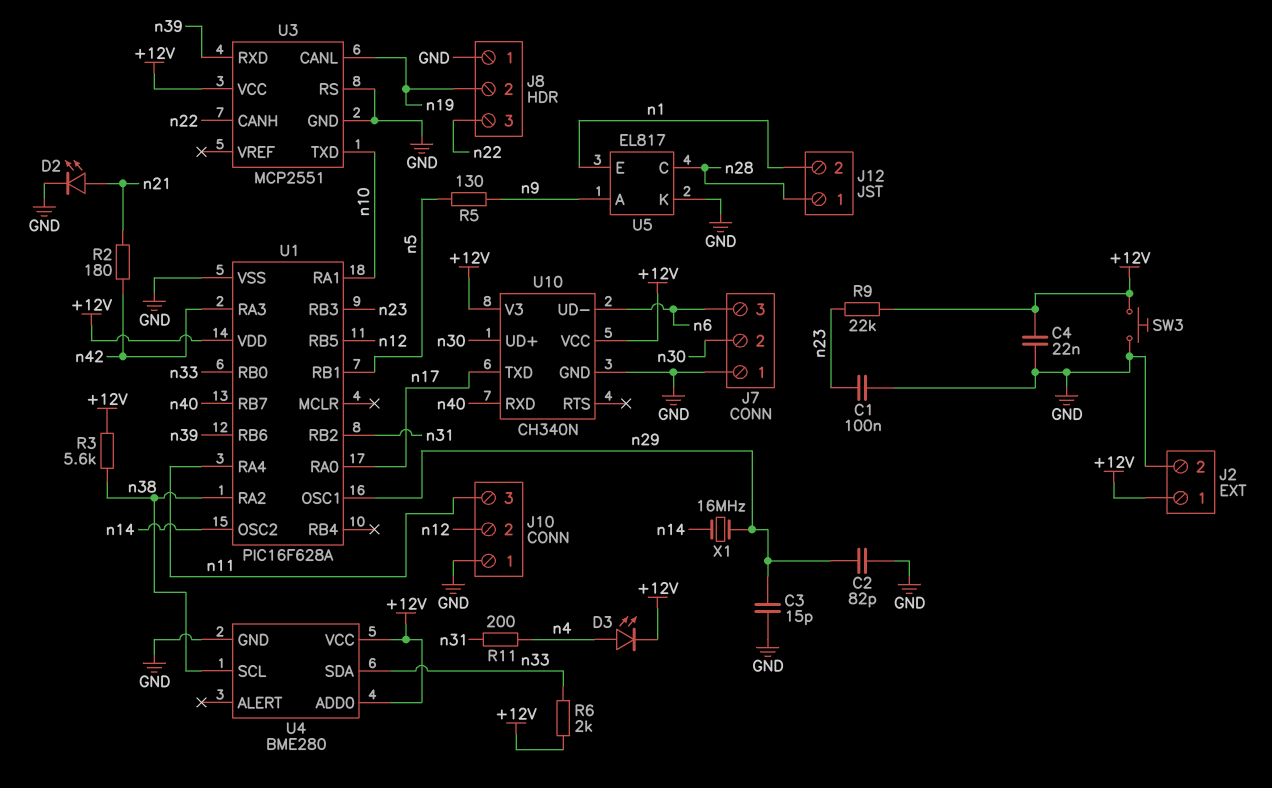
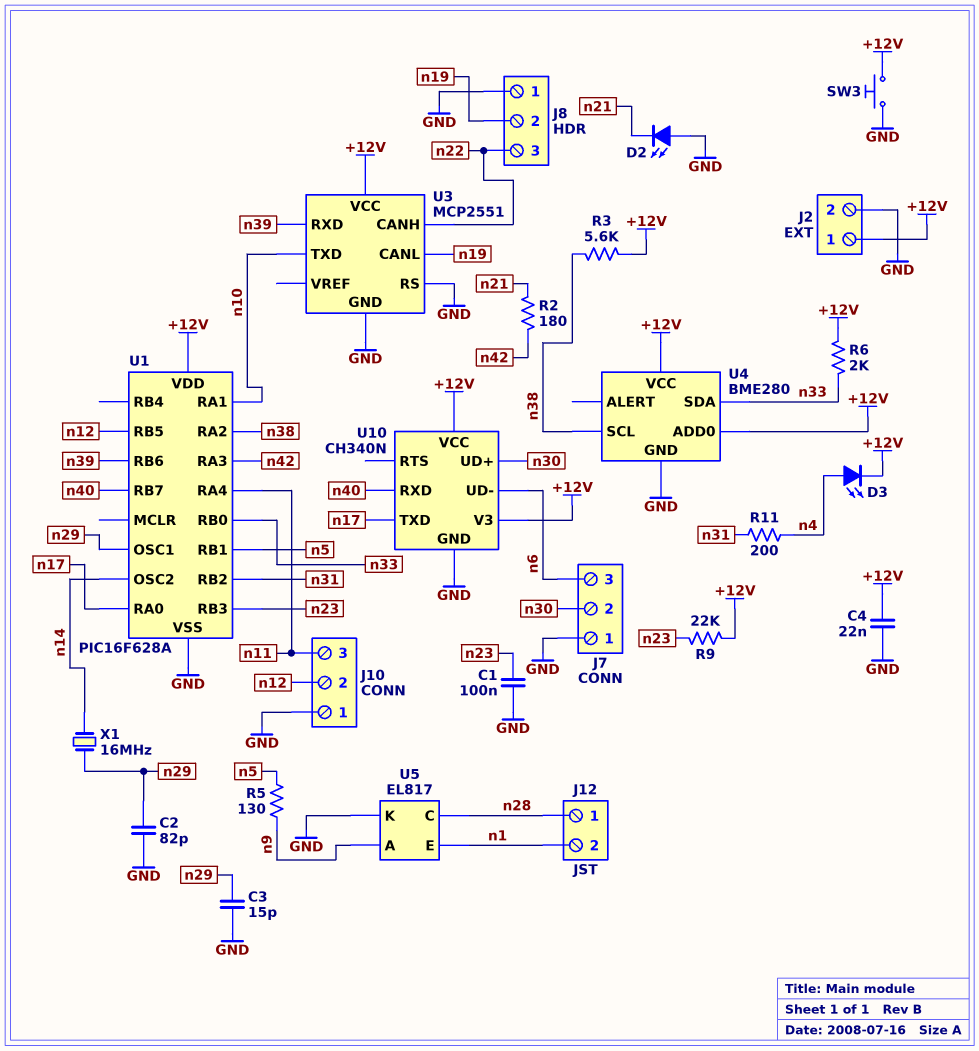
D2: LED (A n21, K GND) -> LED (A GND, K n21)

